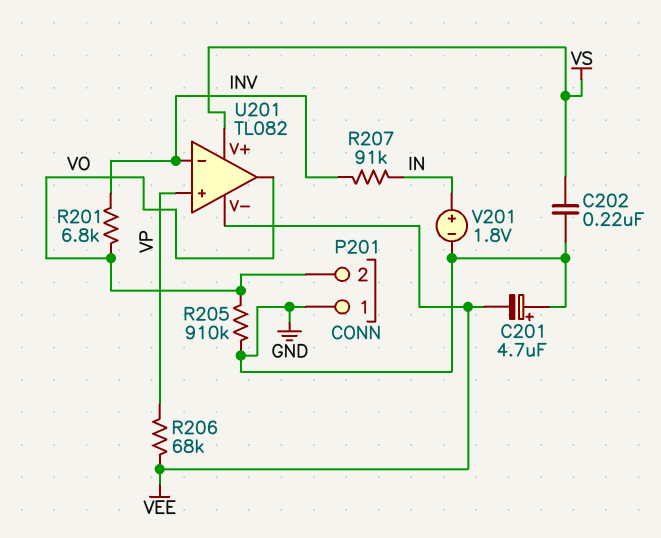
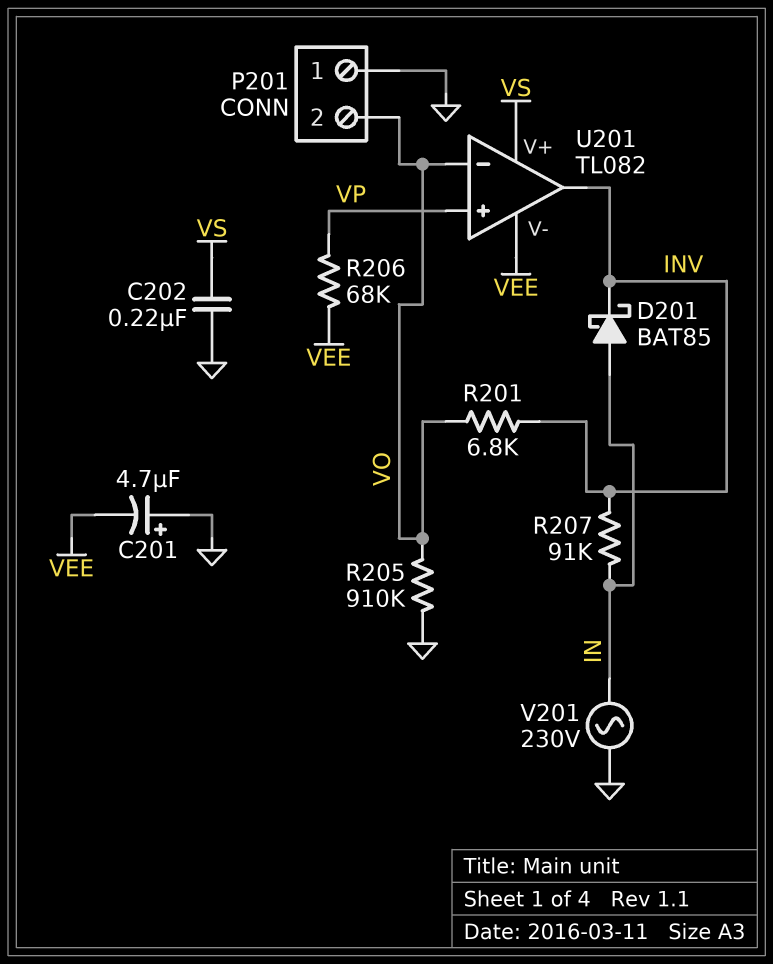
D201: none -> schottky BAT85 (A IN, K INV)
U201 pin in-: INV -> VO
U201 pin out: VO -> INV
V201: 1.8V (plus IN, minus GND) -> AC 230V (GND, IN)

